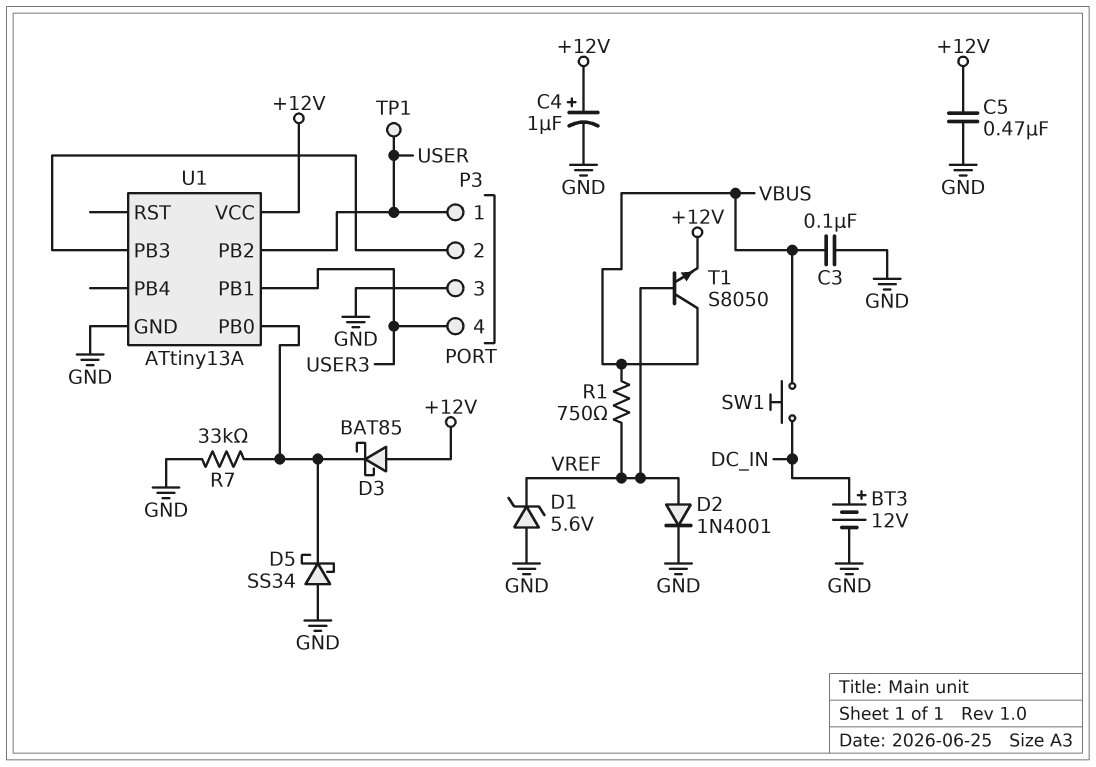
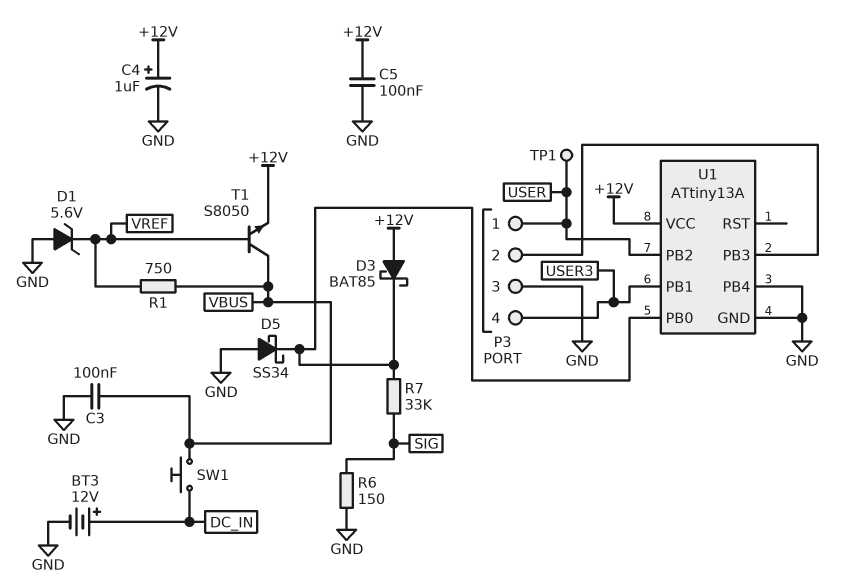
C5: 470nF (+12V, GND) -> 100nF (+12V, GND)
D2: diode 1N4001 (A VREF, K GND) -> none
R6: none -> 150 (GND, SIG)
R7: 33k (GND, U1/PB0) -> 33k (SIG, U1/PB0)
U1 pin PB4: none -> GND

